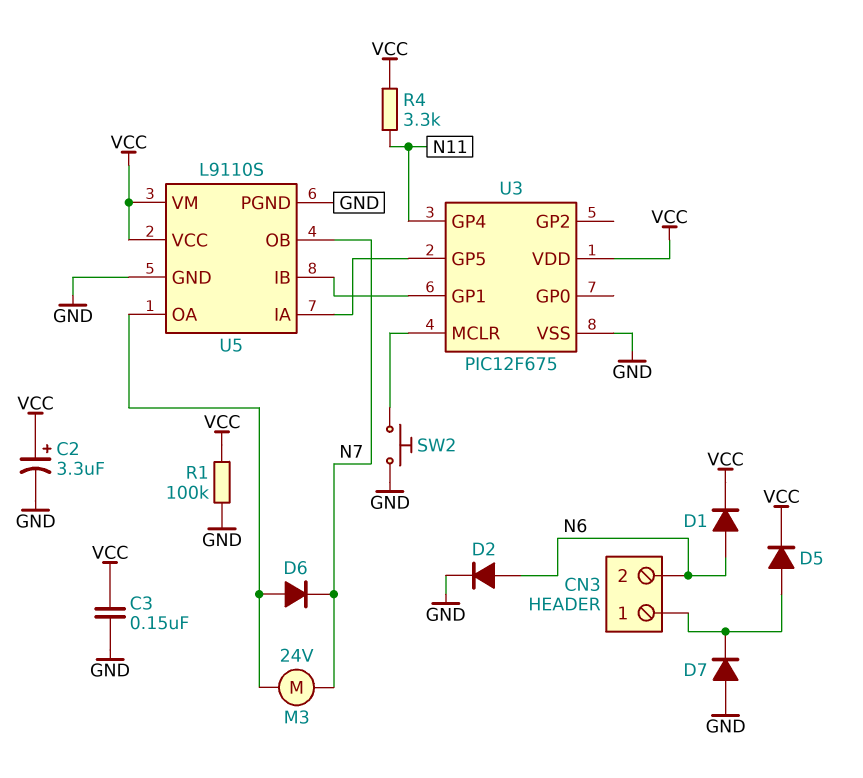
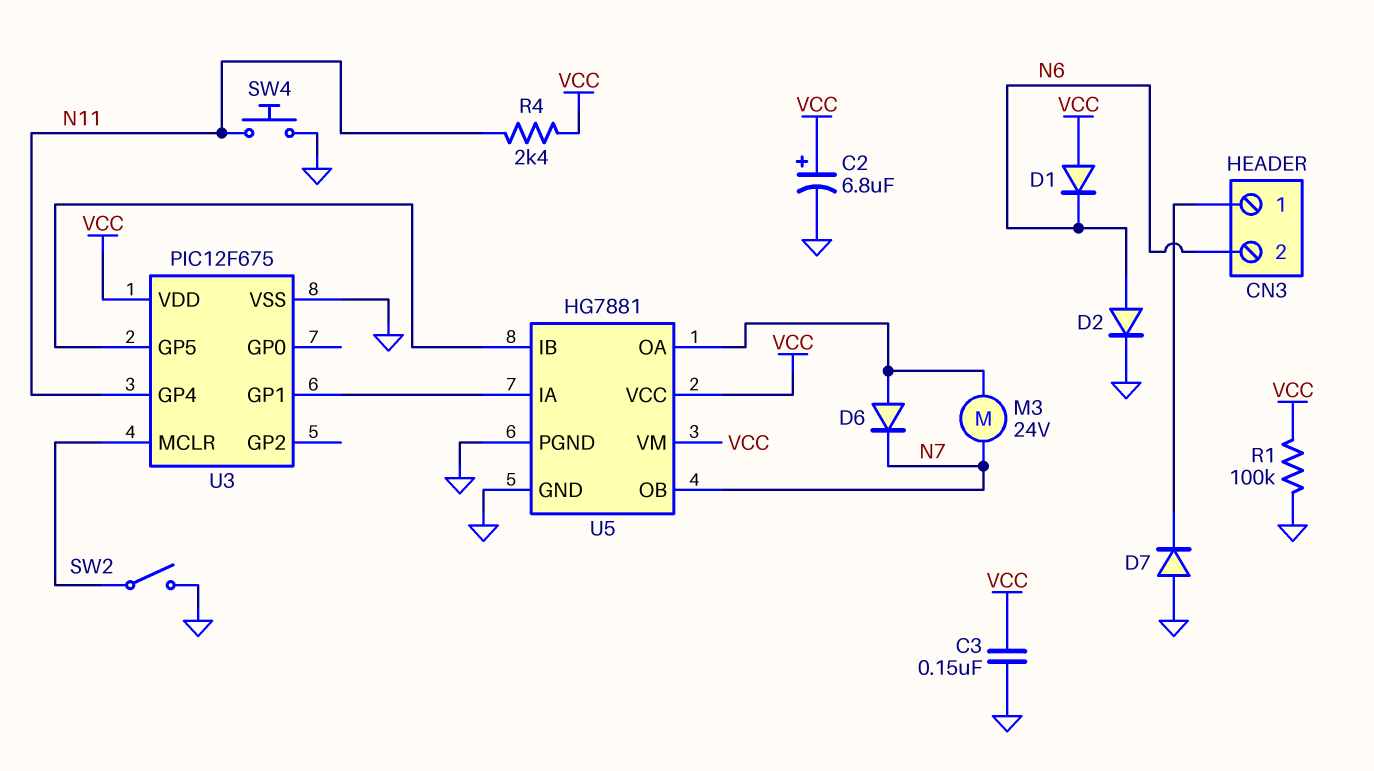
C2: 3.3uF (plus VCC, minus GND) -> 6.8uF (plus VCC, minus GND)
D1: diode (A N6, K VCC) -> diode (A VCC, K N6)
D5: diode (A CN3/1, K VCC) -> none
R4: 3.3k (N11, VCC) -> 2.4k (N11, VCC)
SW2: button (GND, U3/MCLR) -> switch (GND, U3/MCLR)
SW4: none -> button (GND, N11)
U5: L9110S -> HG7881
U5 pin IA: U3/GP5 -> U3/GP1
U5 pin IB: U3/GP1 -> U3/GP5

